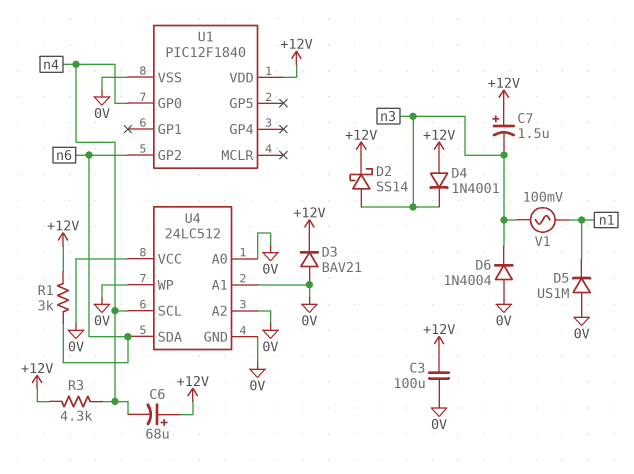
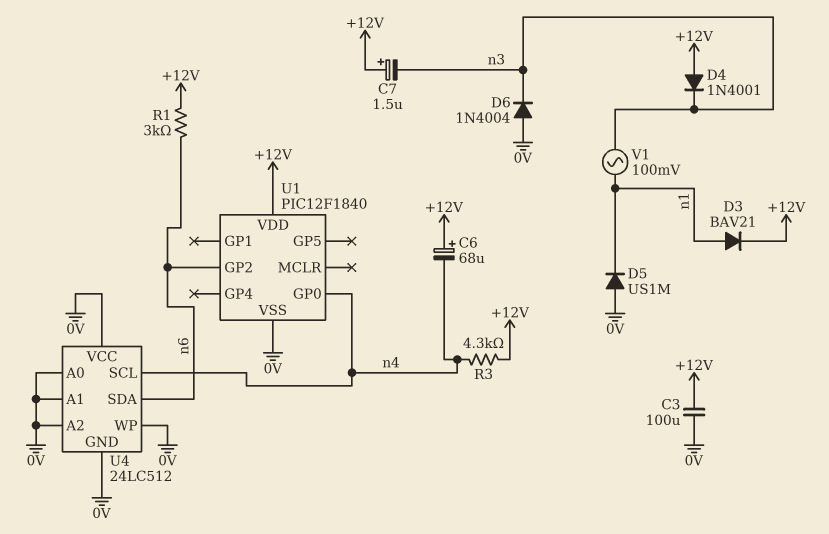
D2: schottky SS14 (A n3, K +12V) -> none
D3: diode BAV21 (A 0V, K +12V) -> diode BAV21 (A n1, K +12V)

